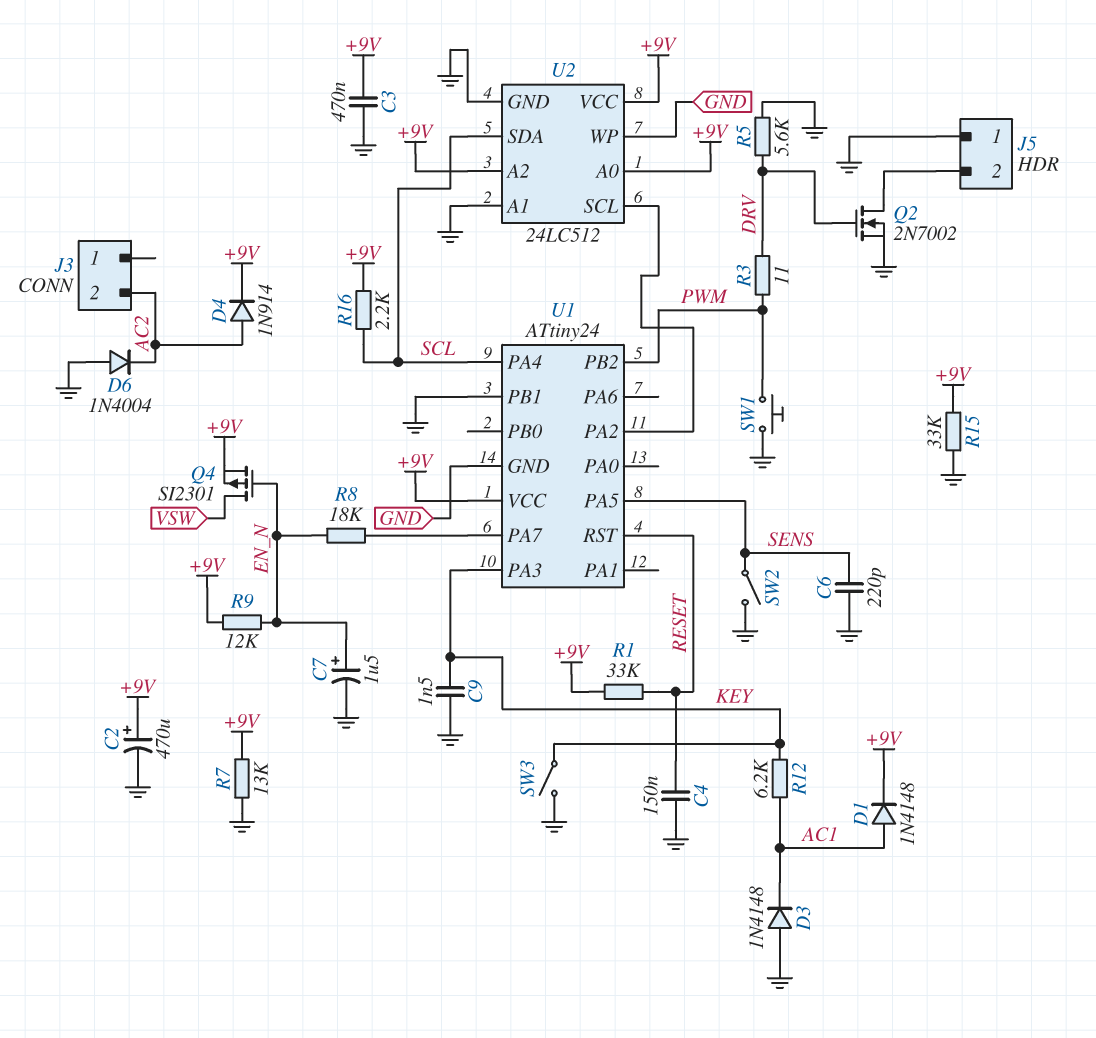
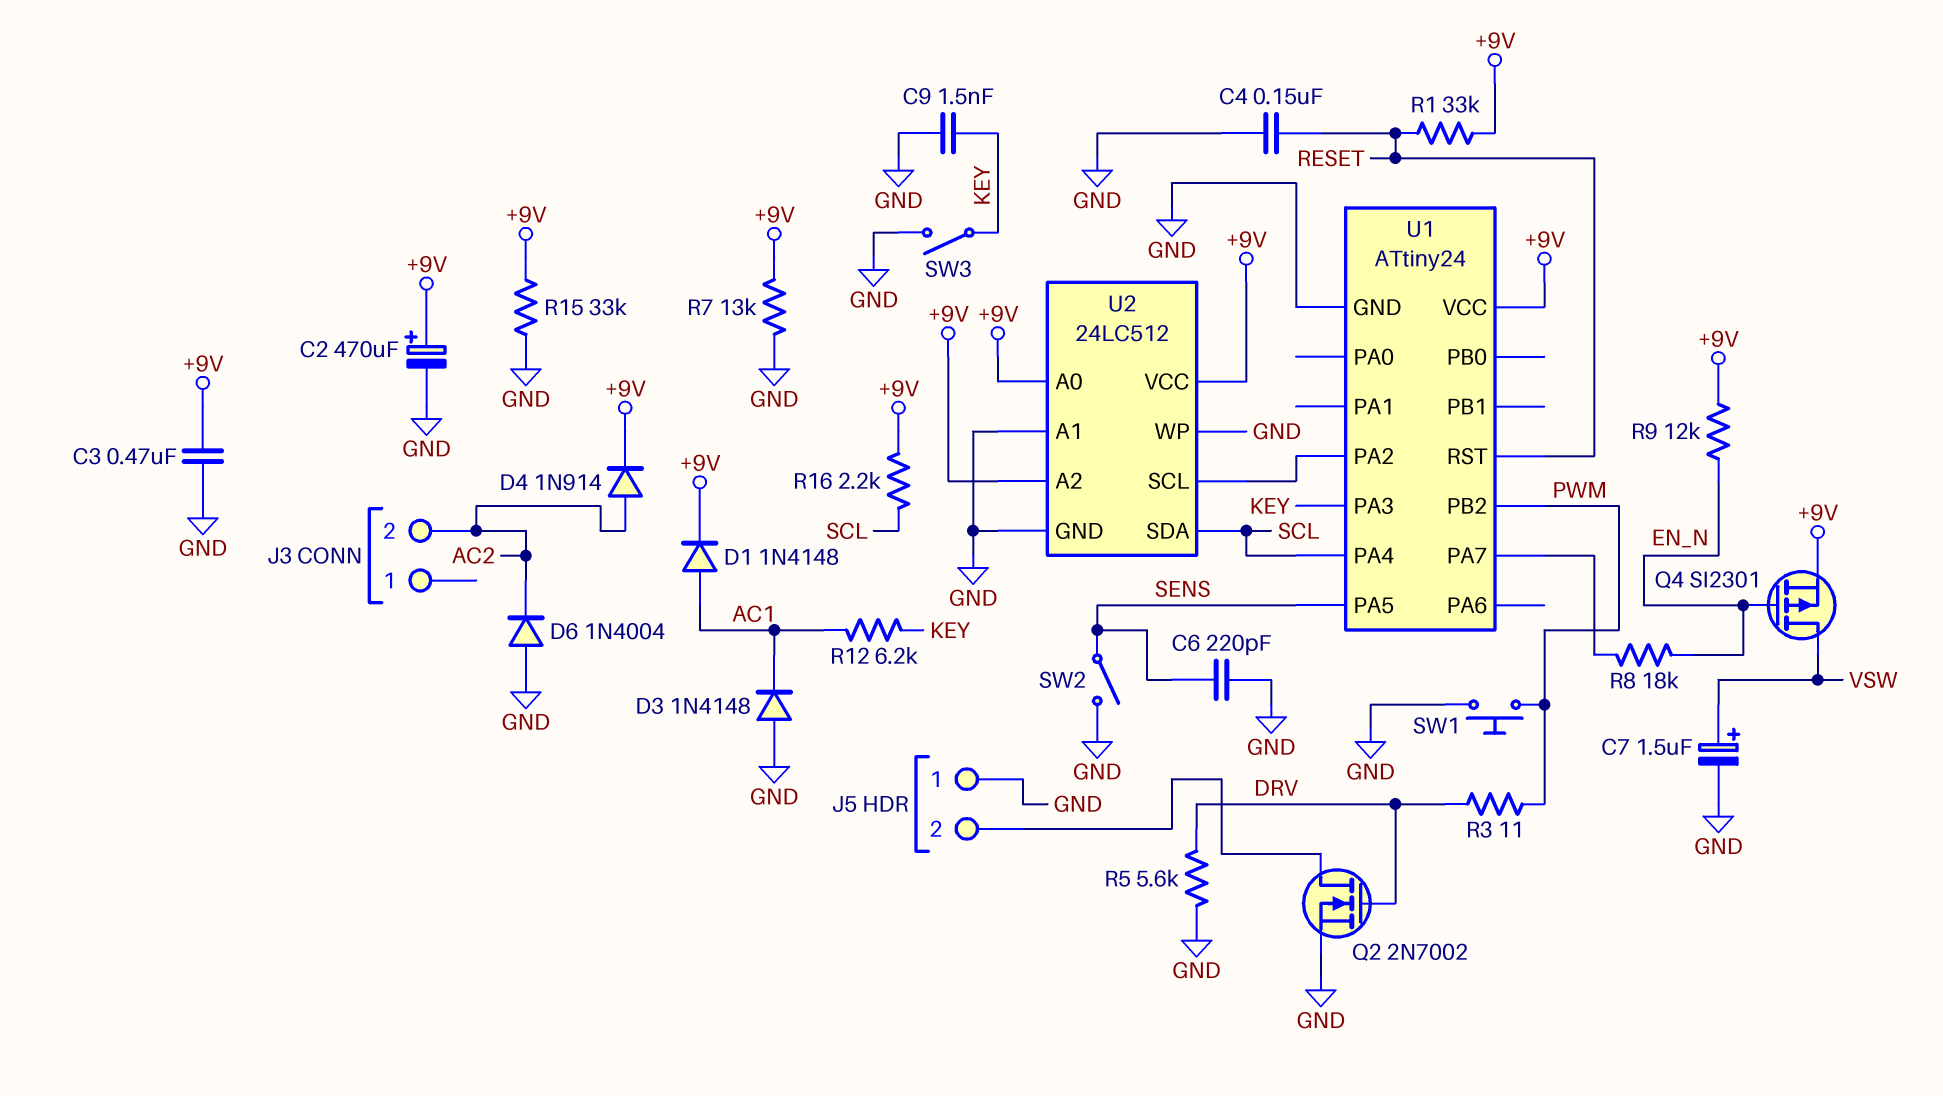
C7: 1.5uF (plus EN_N, minus GND) -> 1.5uF (plus VSW, minus GND)
U1 pin PB1: GND -> none

